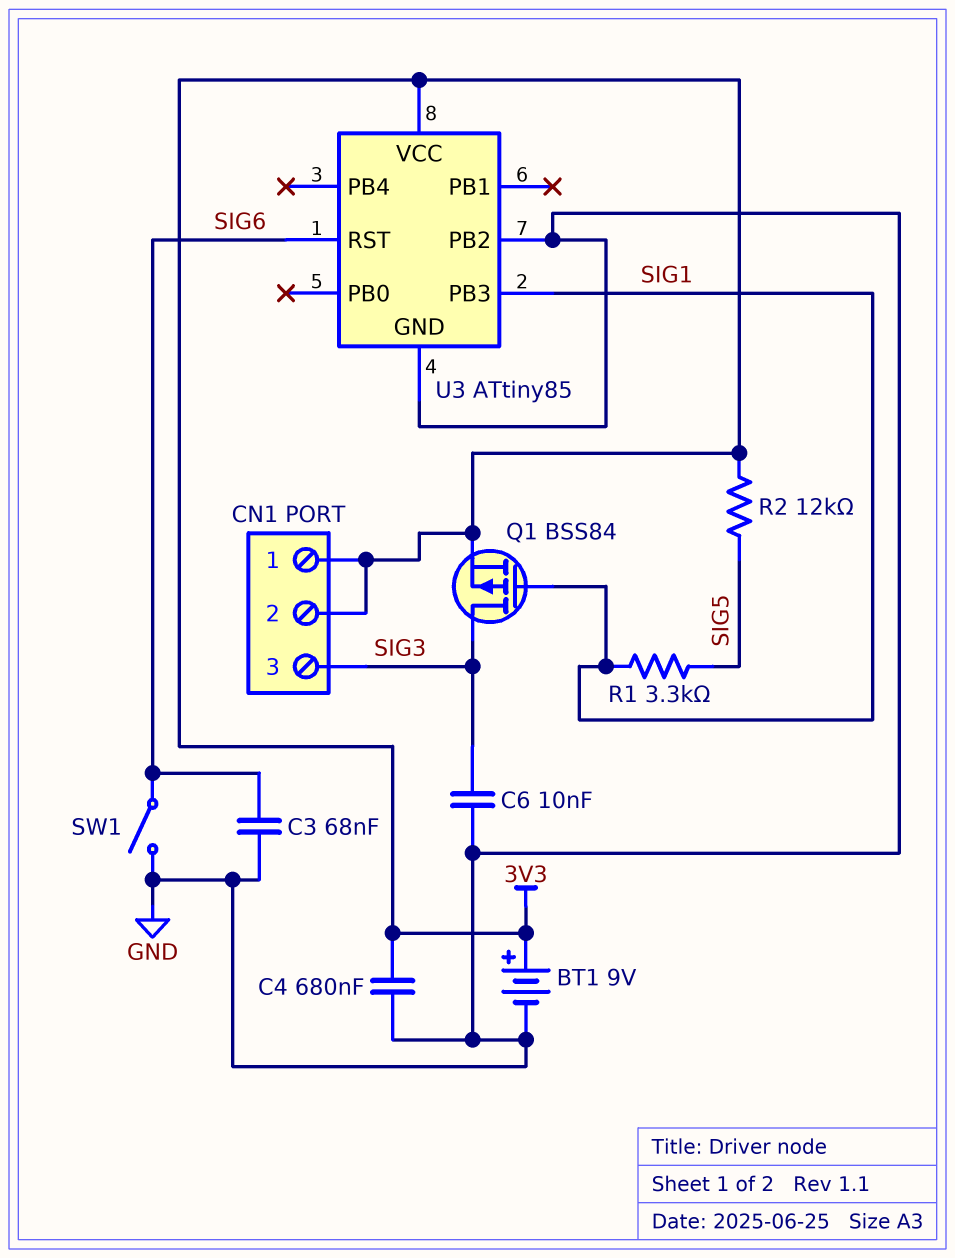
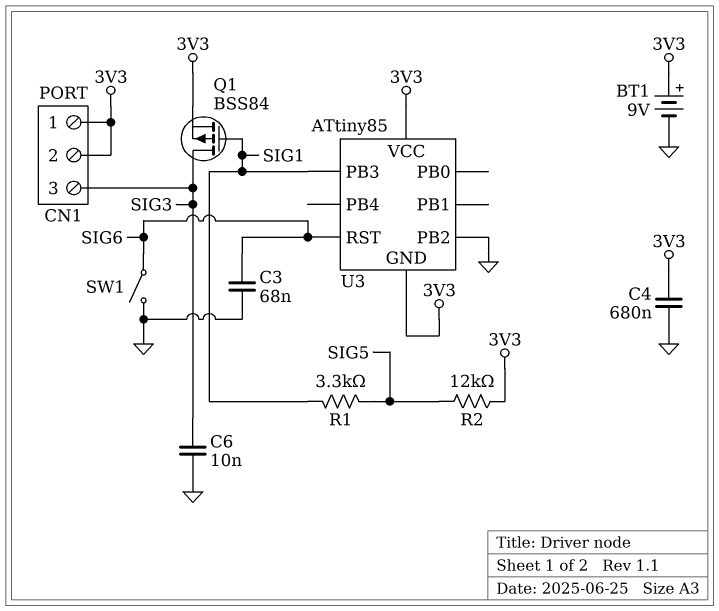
U3 pin GND: GND -> 3V3

